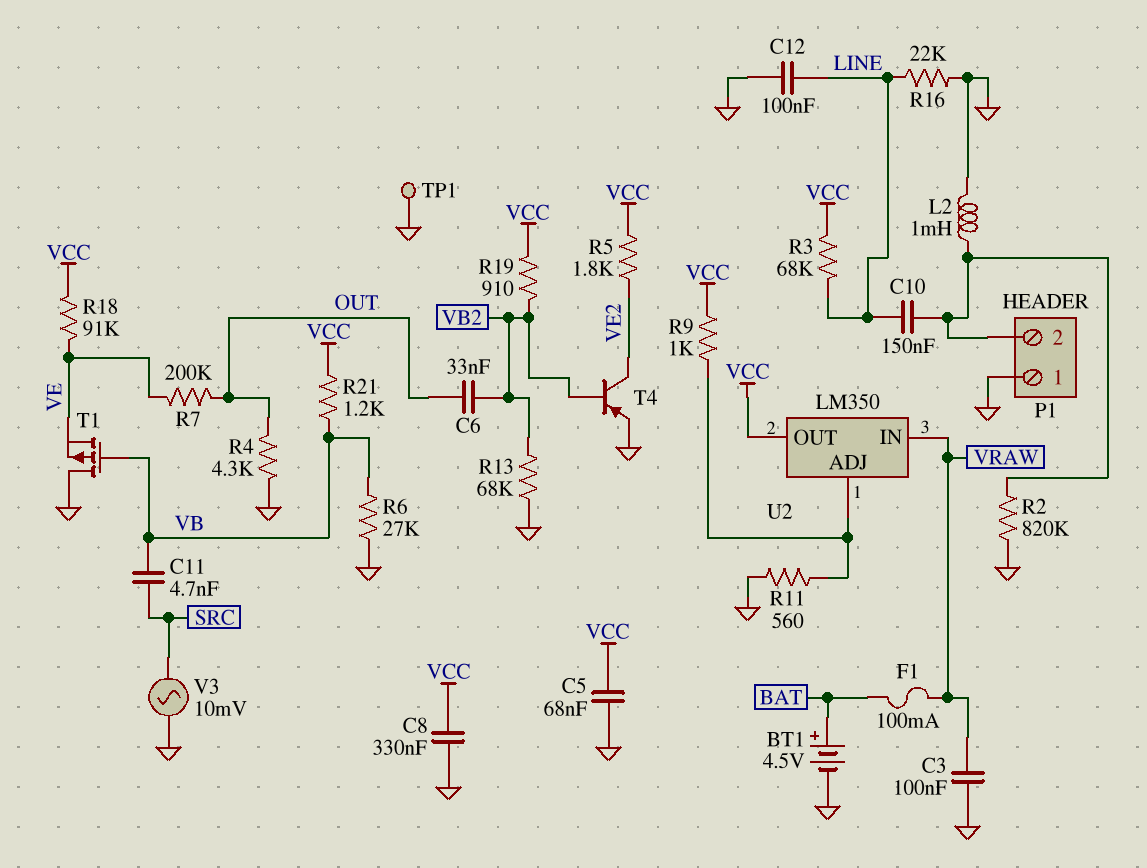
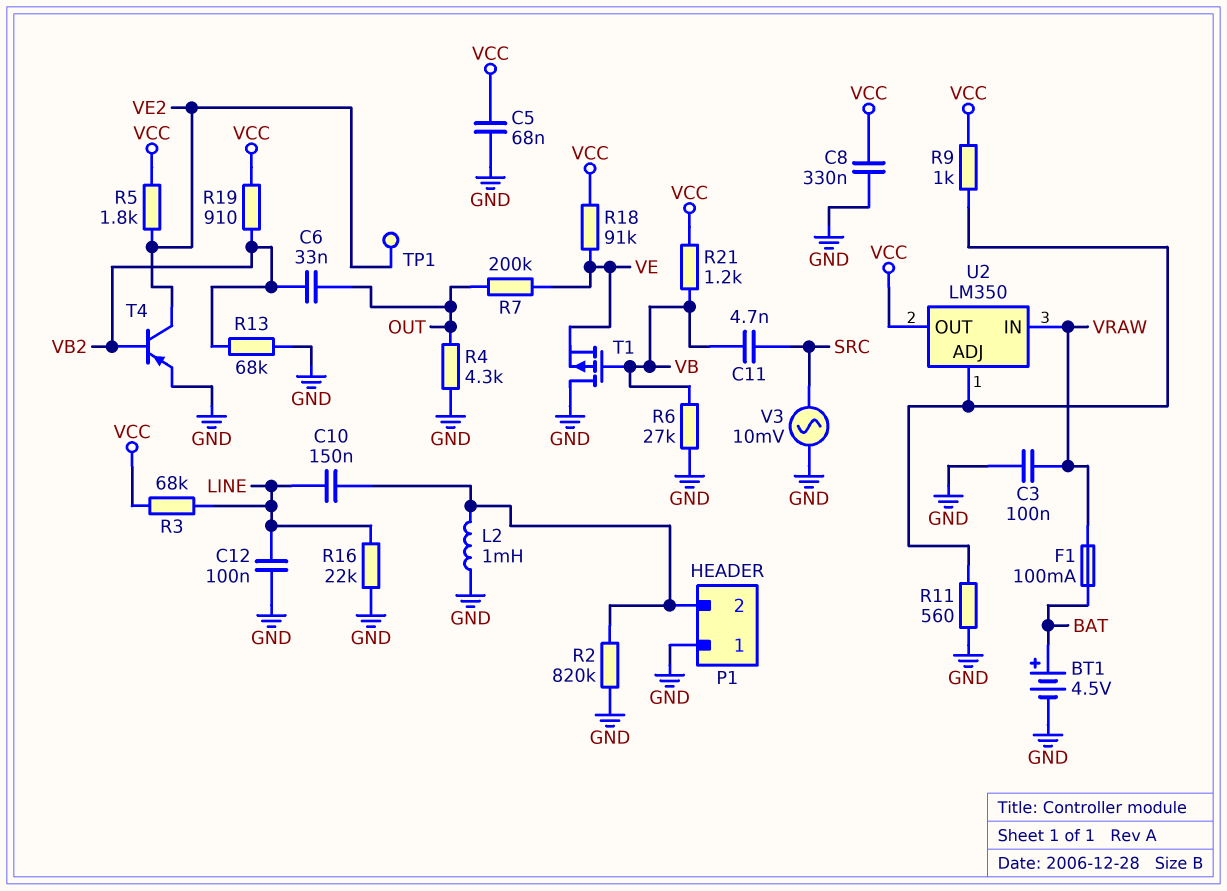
TP1: test point (GND) -> test point (VE2)

